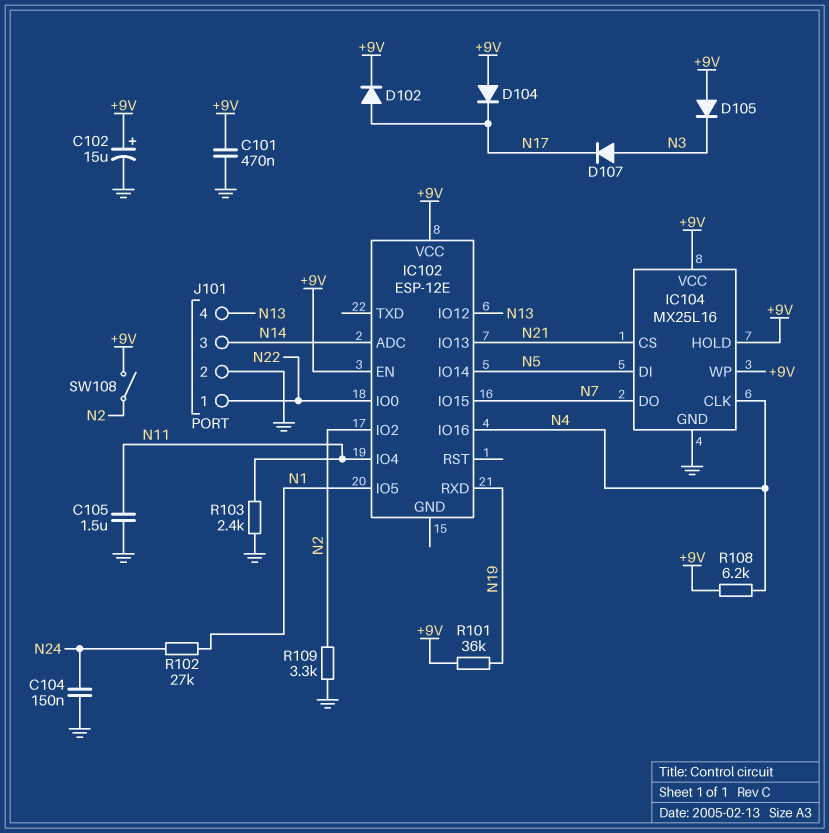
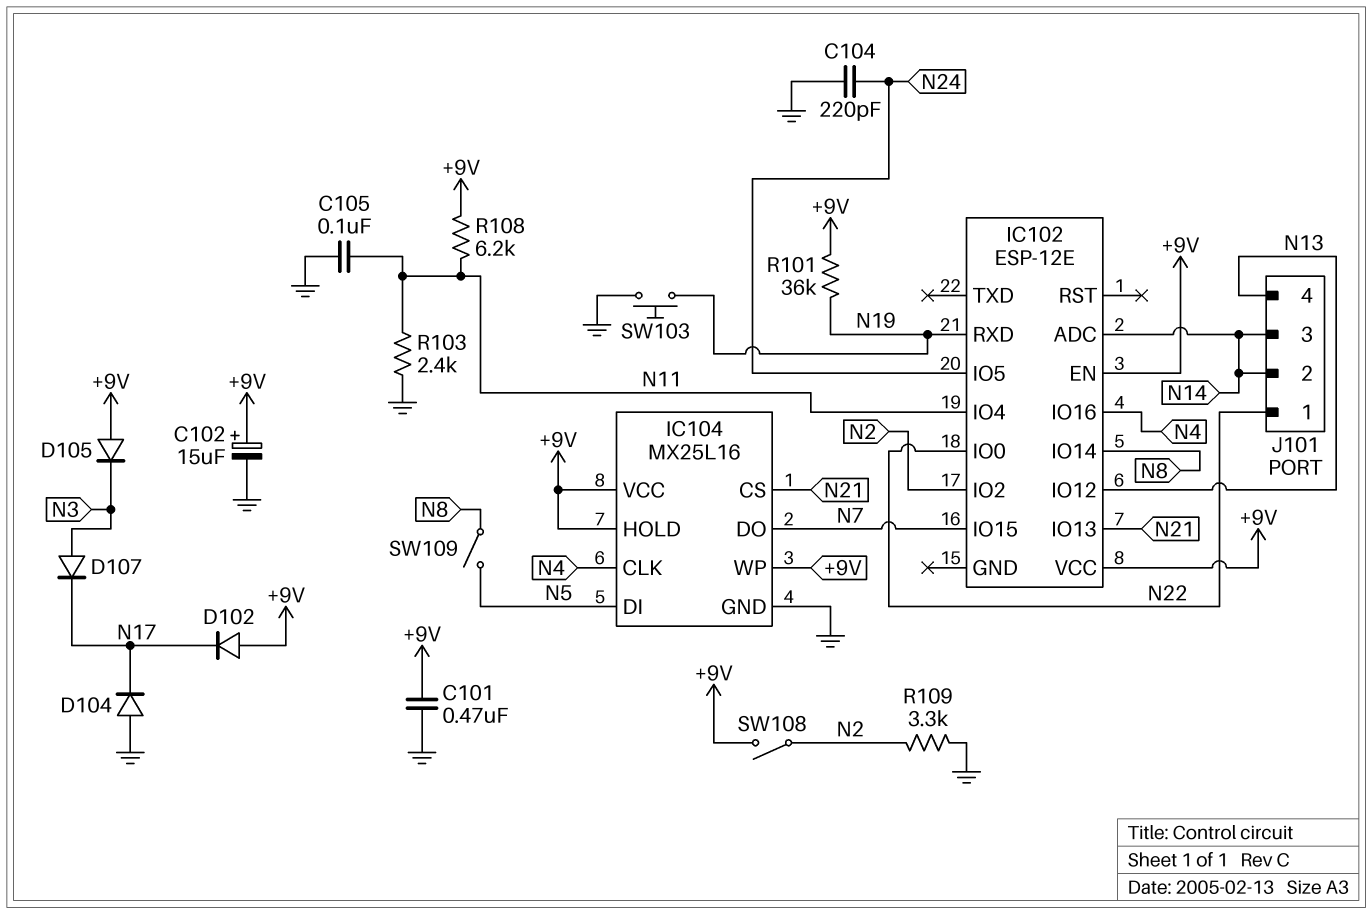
C104: 150nF (GND, N24) -> 220pF (GND, N24)
C105: 1.5uF (GND, N11) -> 100nF (GND, N11)
D102: diode (A N17, K +9V) -> diode (A +9V, K N17)
D104: diode (A +9V, K N17) -> diode (A GND, K N17)
IC102 pin IO5: N1 -> N24
IC102 pin IO14: N5 -> N8
J101 pin 2: GND -> N14
R102: 27k (N1, N24) -> none
R108: 6.2k (+9V, N4) -> 6.2k (+9V, N11)
SW103: none -> button (GND, N19)
SW109: none -> switch (N5, N8)

